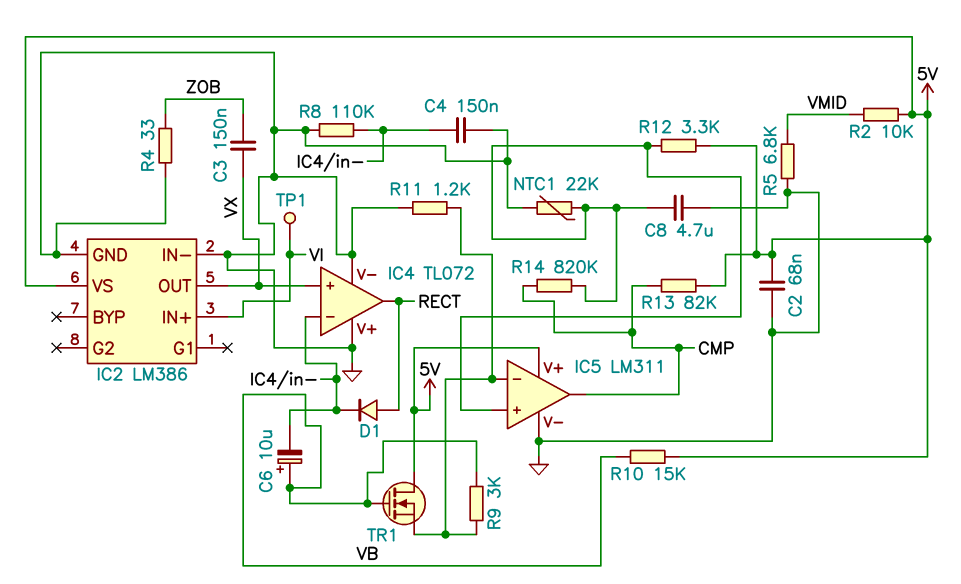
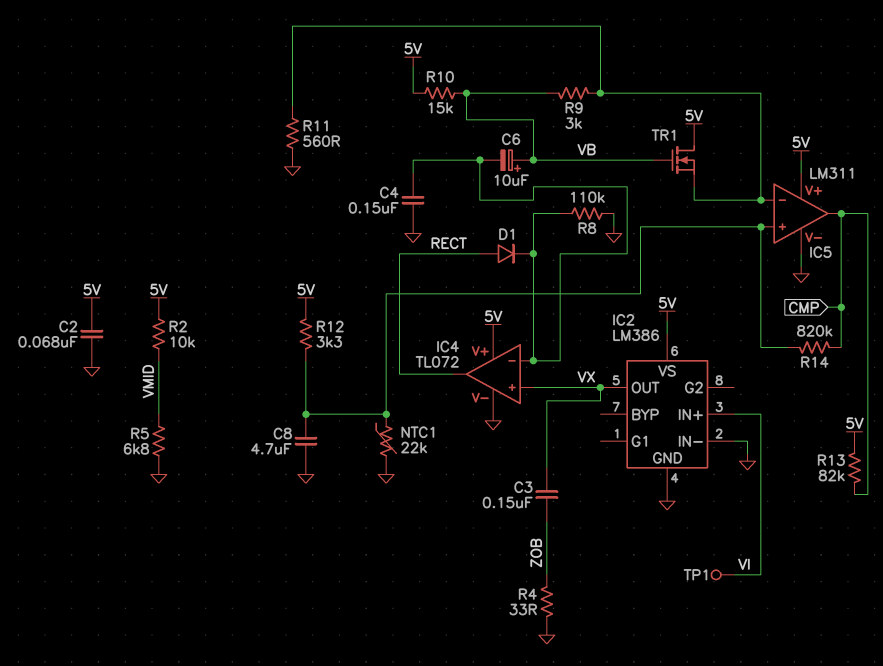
IC4 pin V+: GND -> 5V
R11: 1.2k (GND, IC5/in-) -> 560 (GND, IC5/in-)

